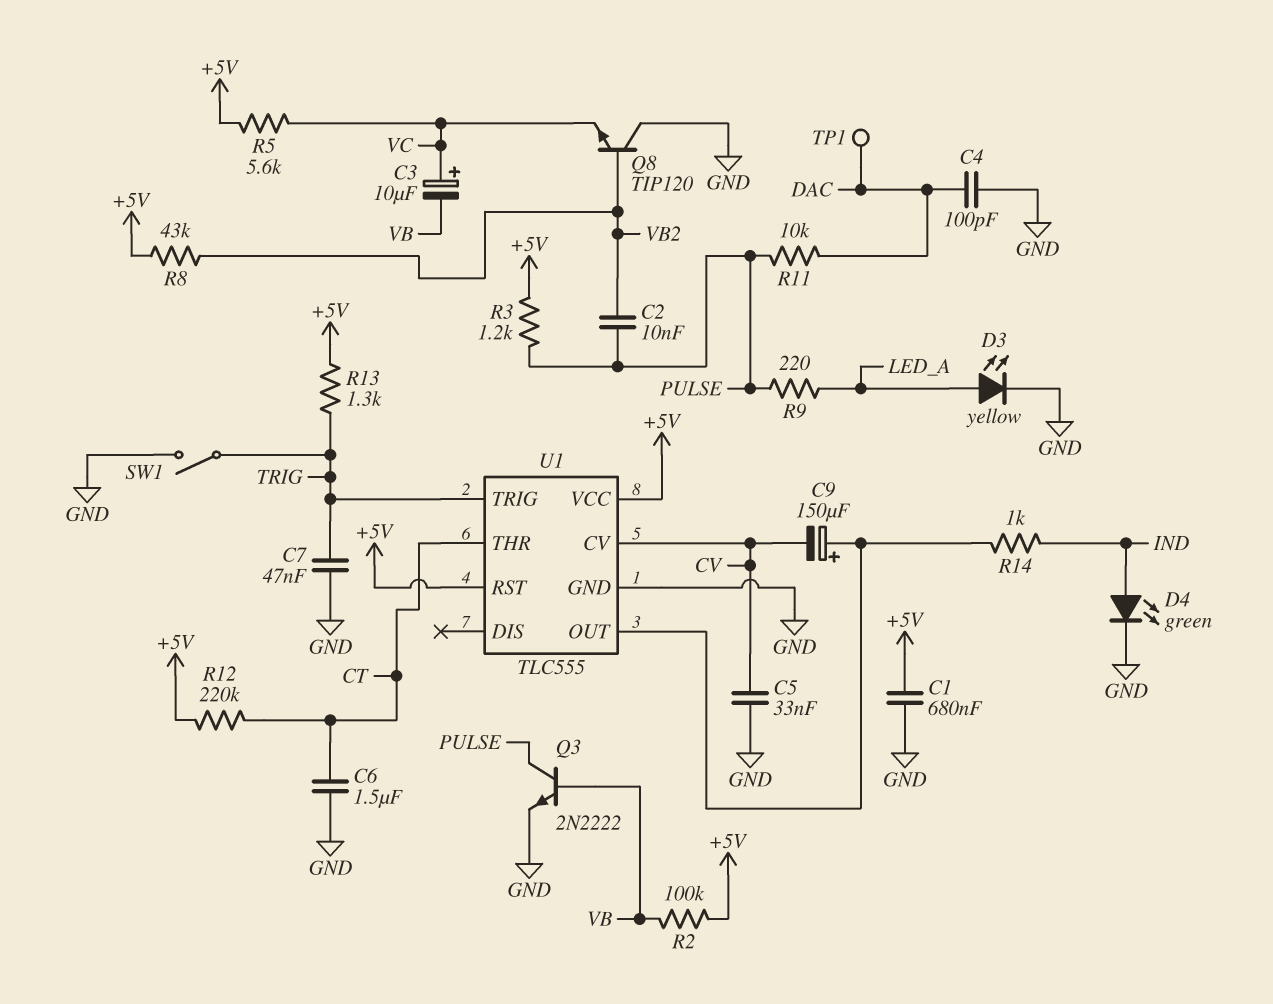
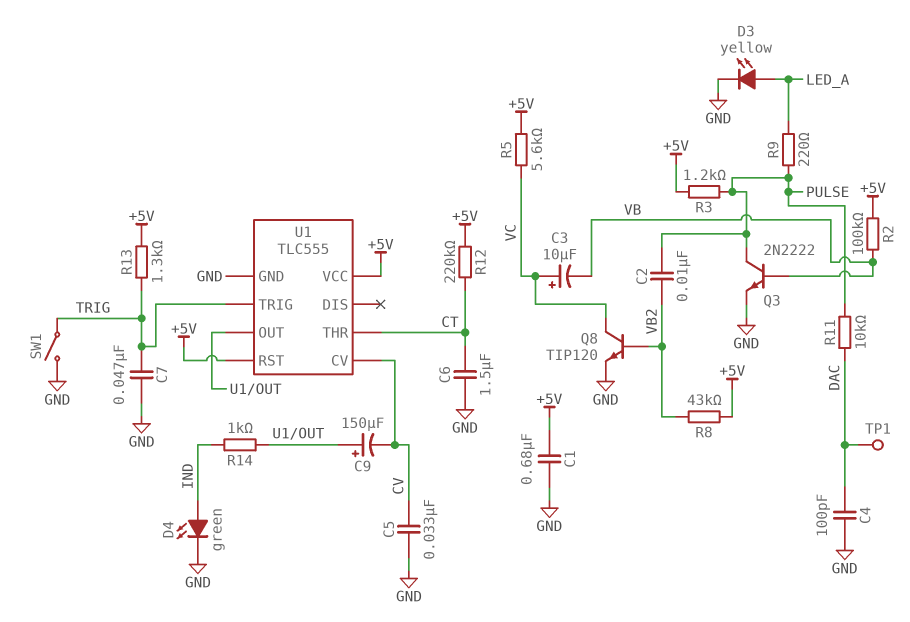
Q8: NPN TIP120 (B VB2, C GND, E VC) -> NPN TIP120 (B VB2, C VC, E GND)

